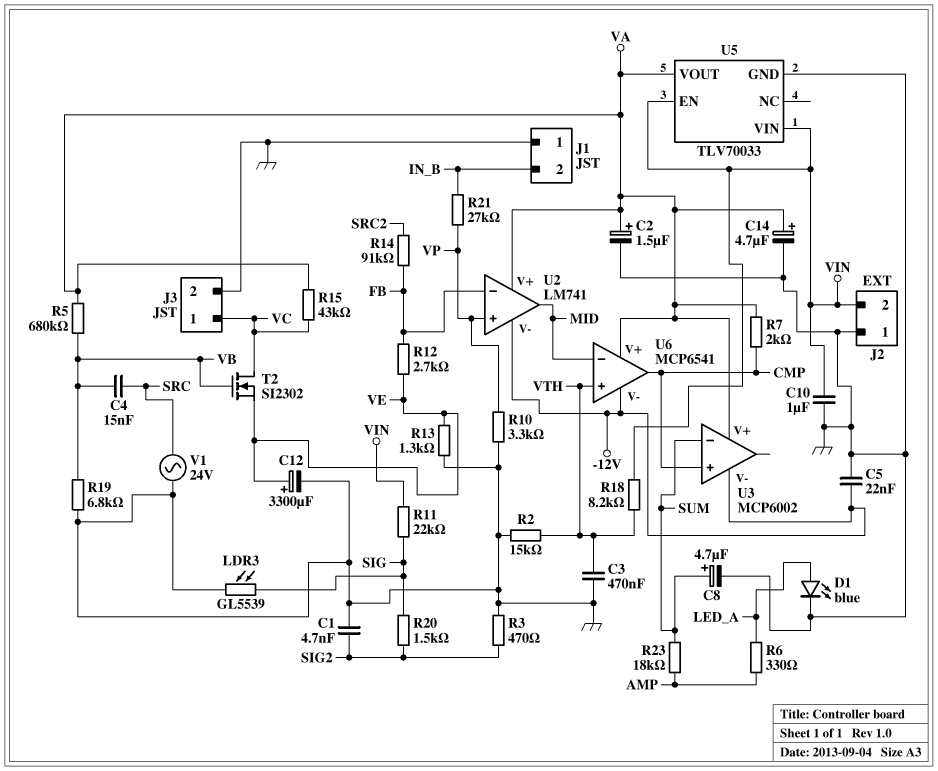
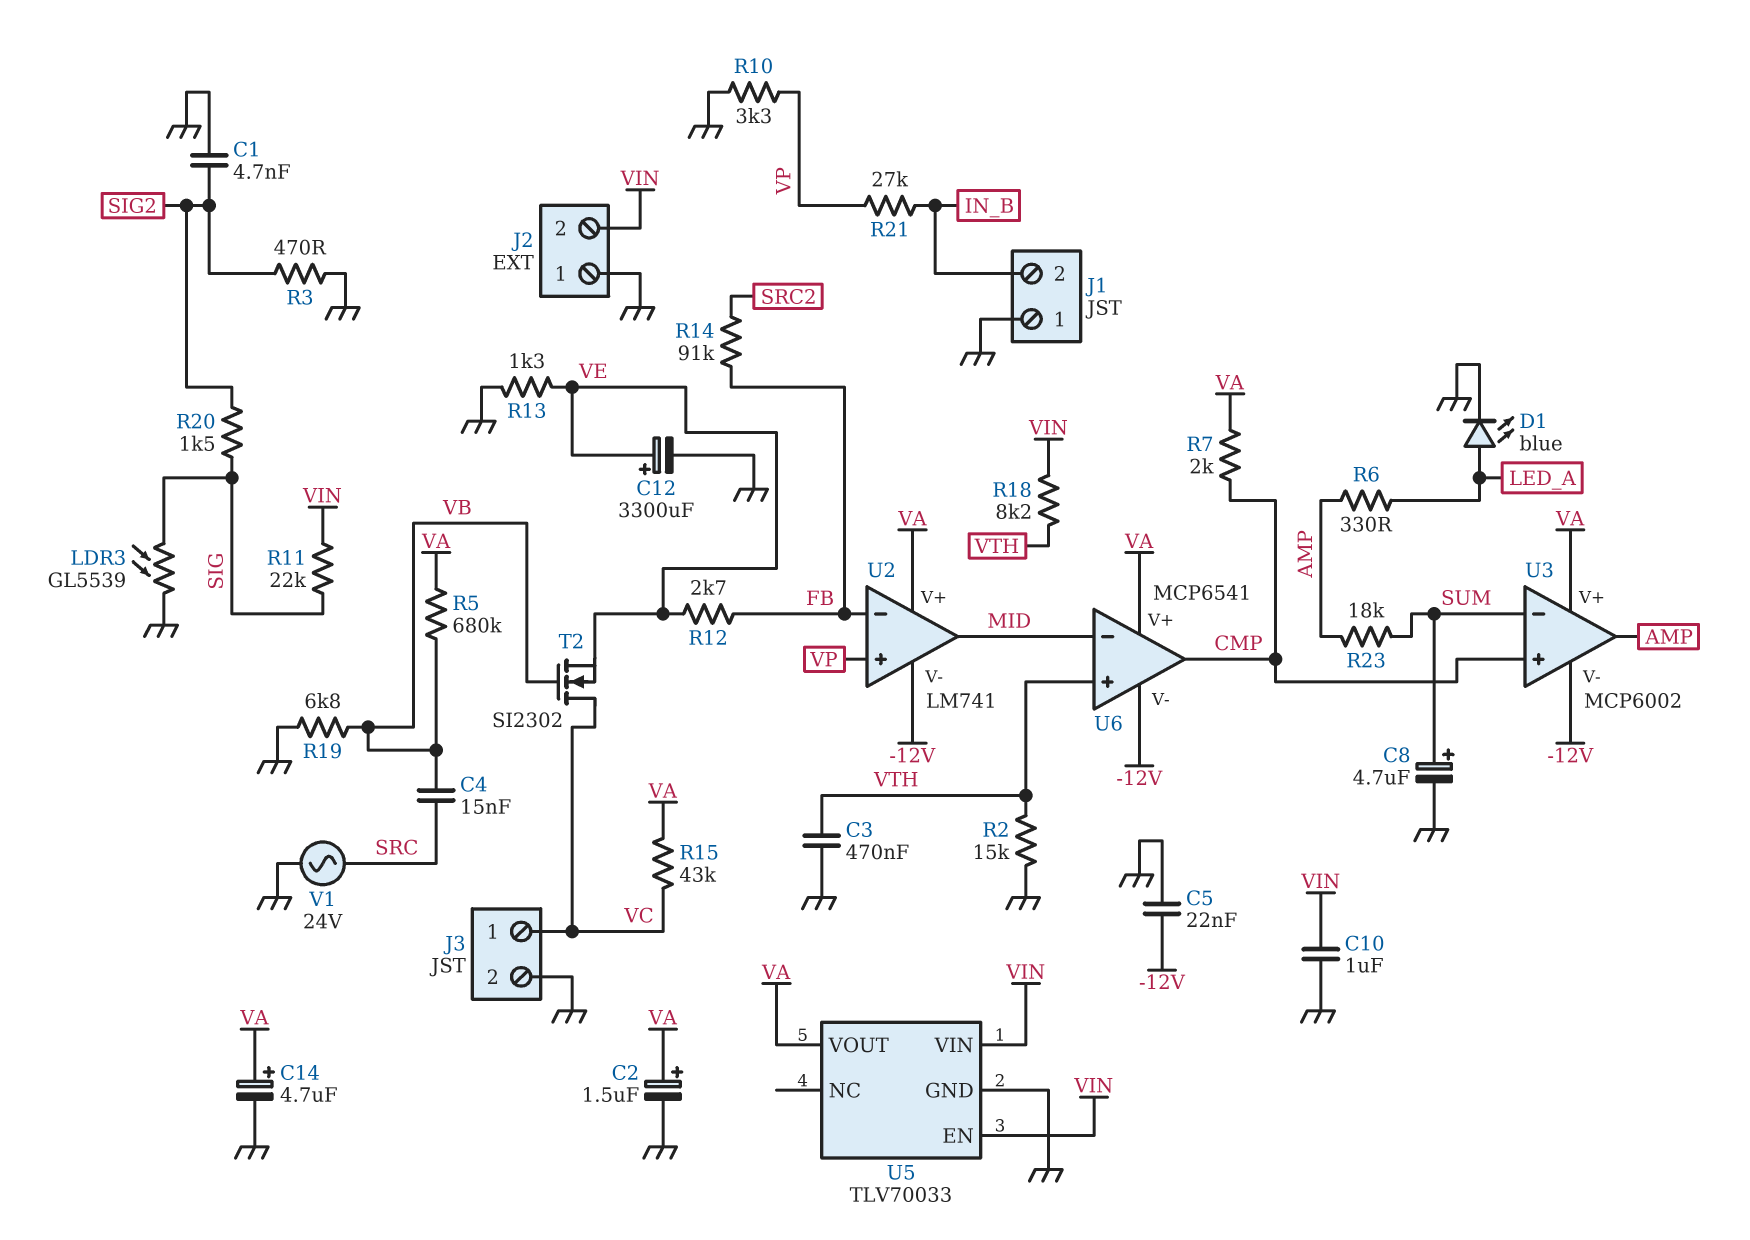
U3 pin out: none -> AMP

